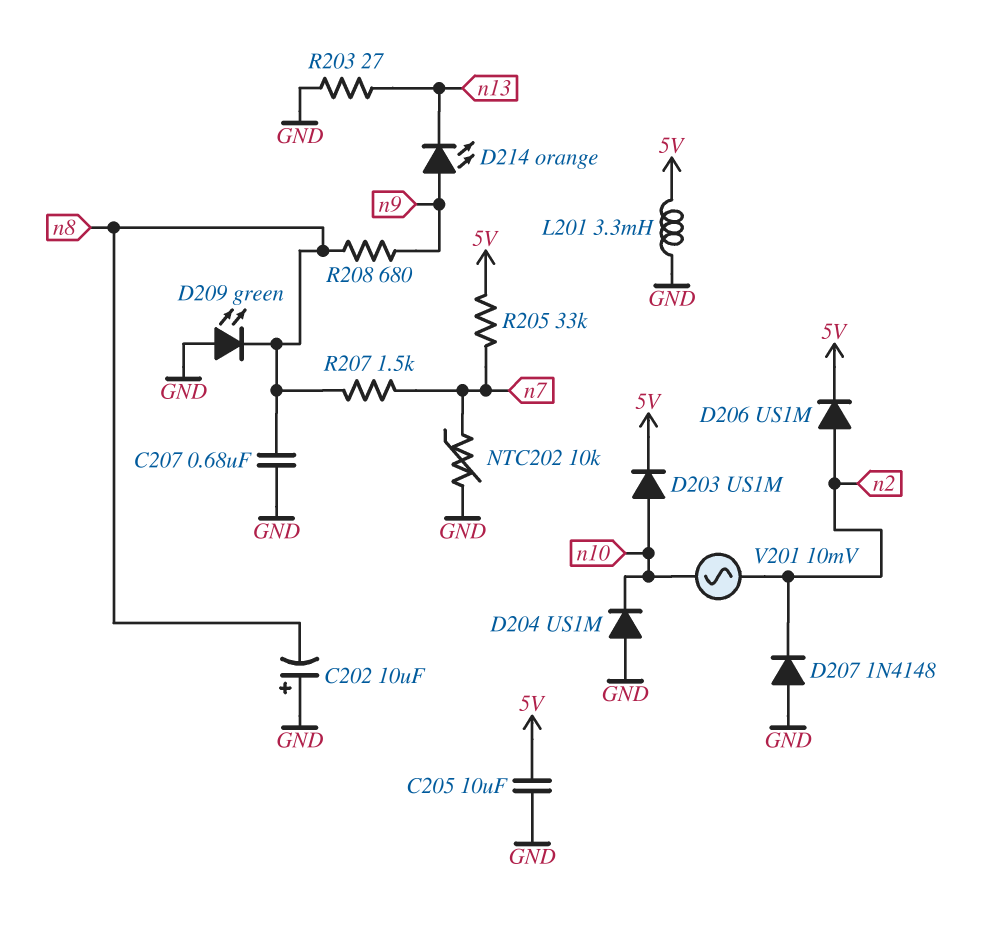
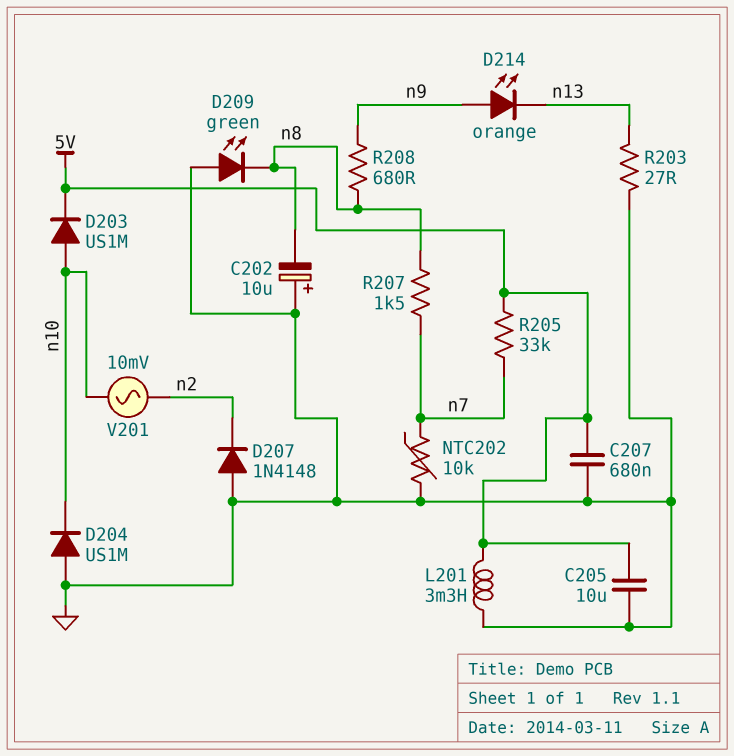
C207: 680nF (GND, n8) -> 680nF (5V, GND)
D206: diode US1M (A n2, K 5V) -> none

